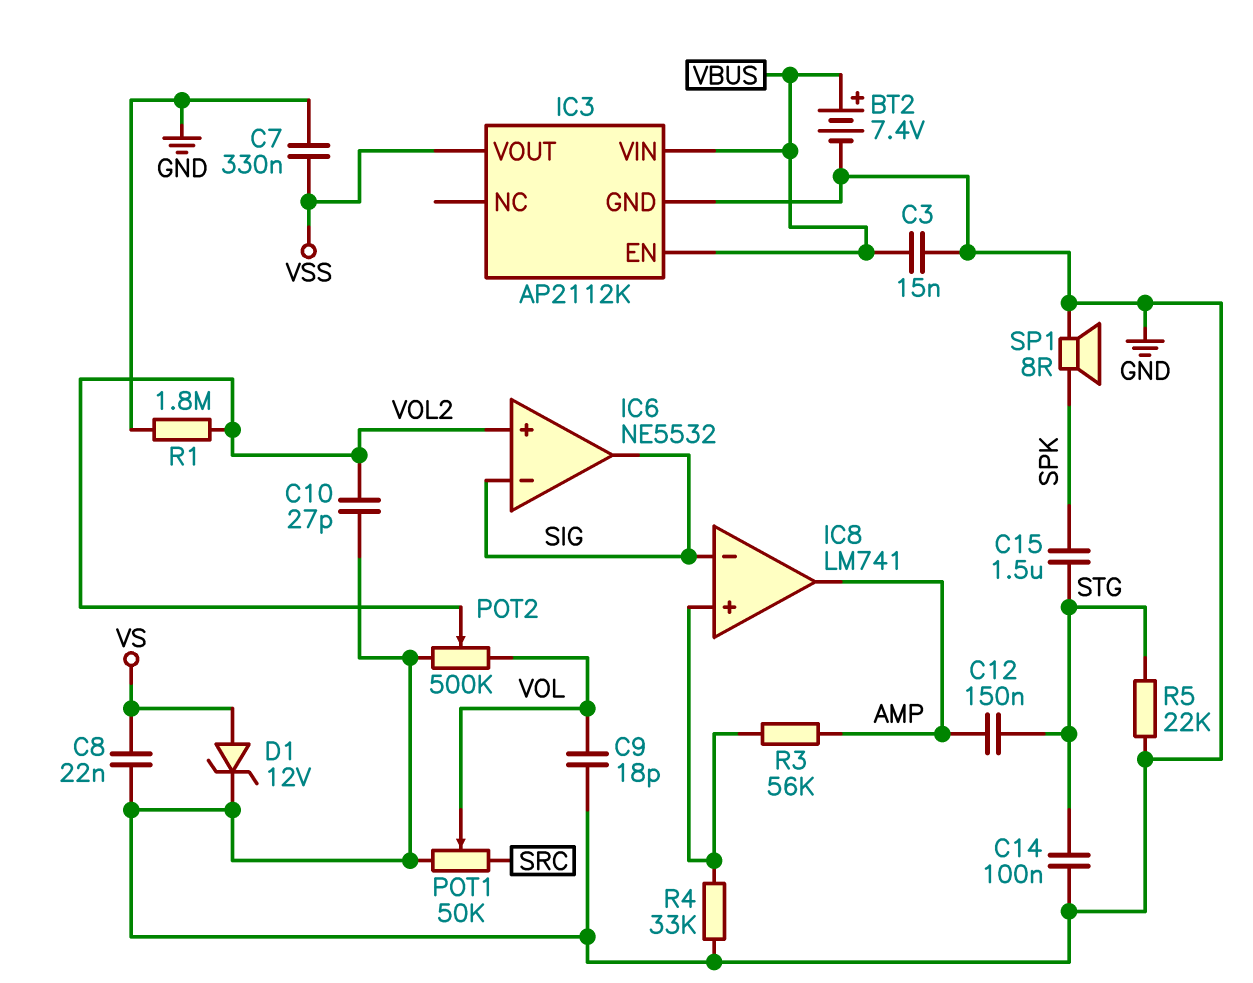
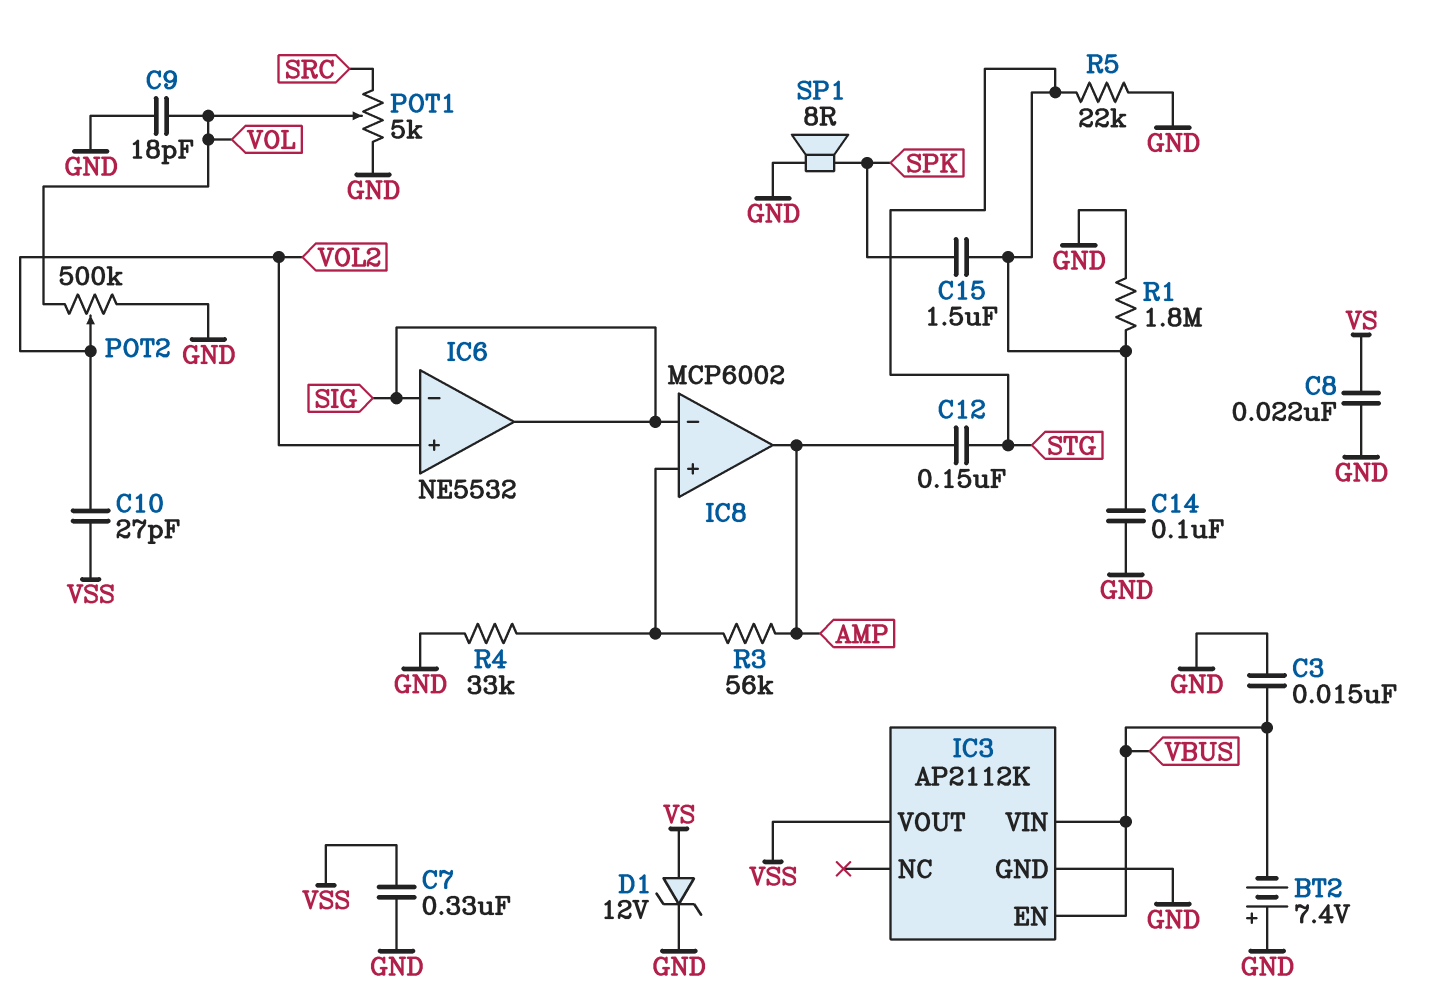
BT2: 7.4V (plus VBUS, minus GND) -> 7.4V (plus GND, minus VBUS)
C10: 27pF (GND, VOL2) -> 27pF (VOL2, VSS)
IC8: LM741 -> MCP6002
POT1: 50k (GND, SRC, wiper VOL) -> 5k (GND, SRC, wiper VOL)
R1: 1.8M (GND, VOL2) -> 1.8M (GND, STG)

